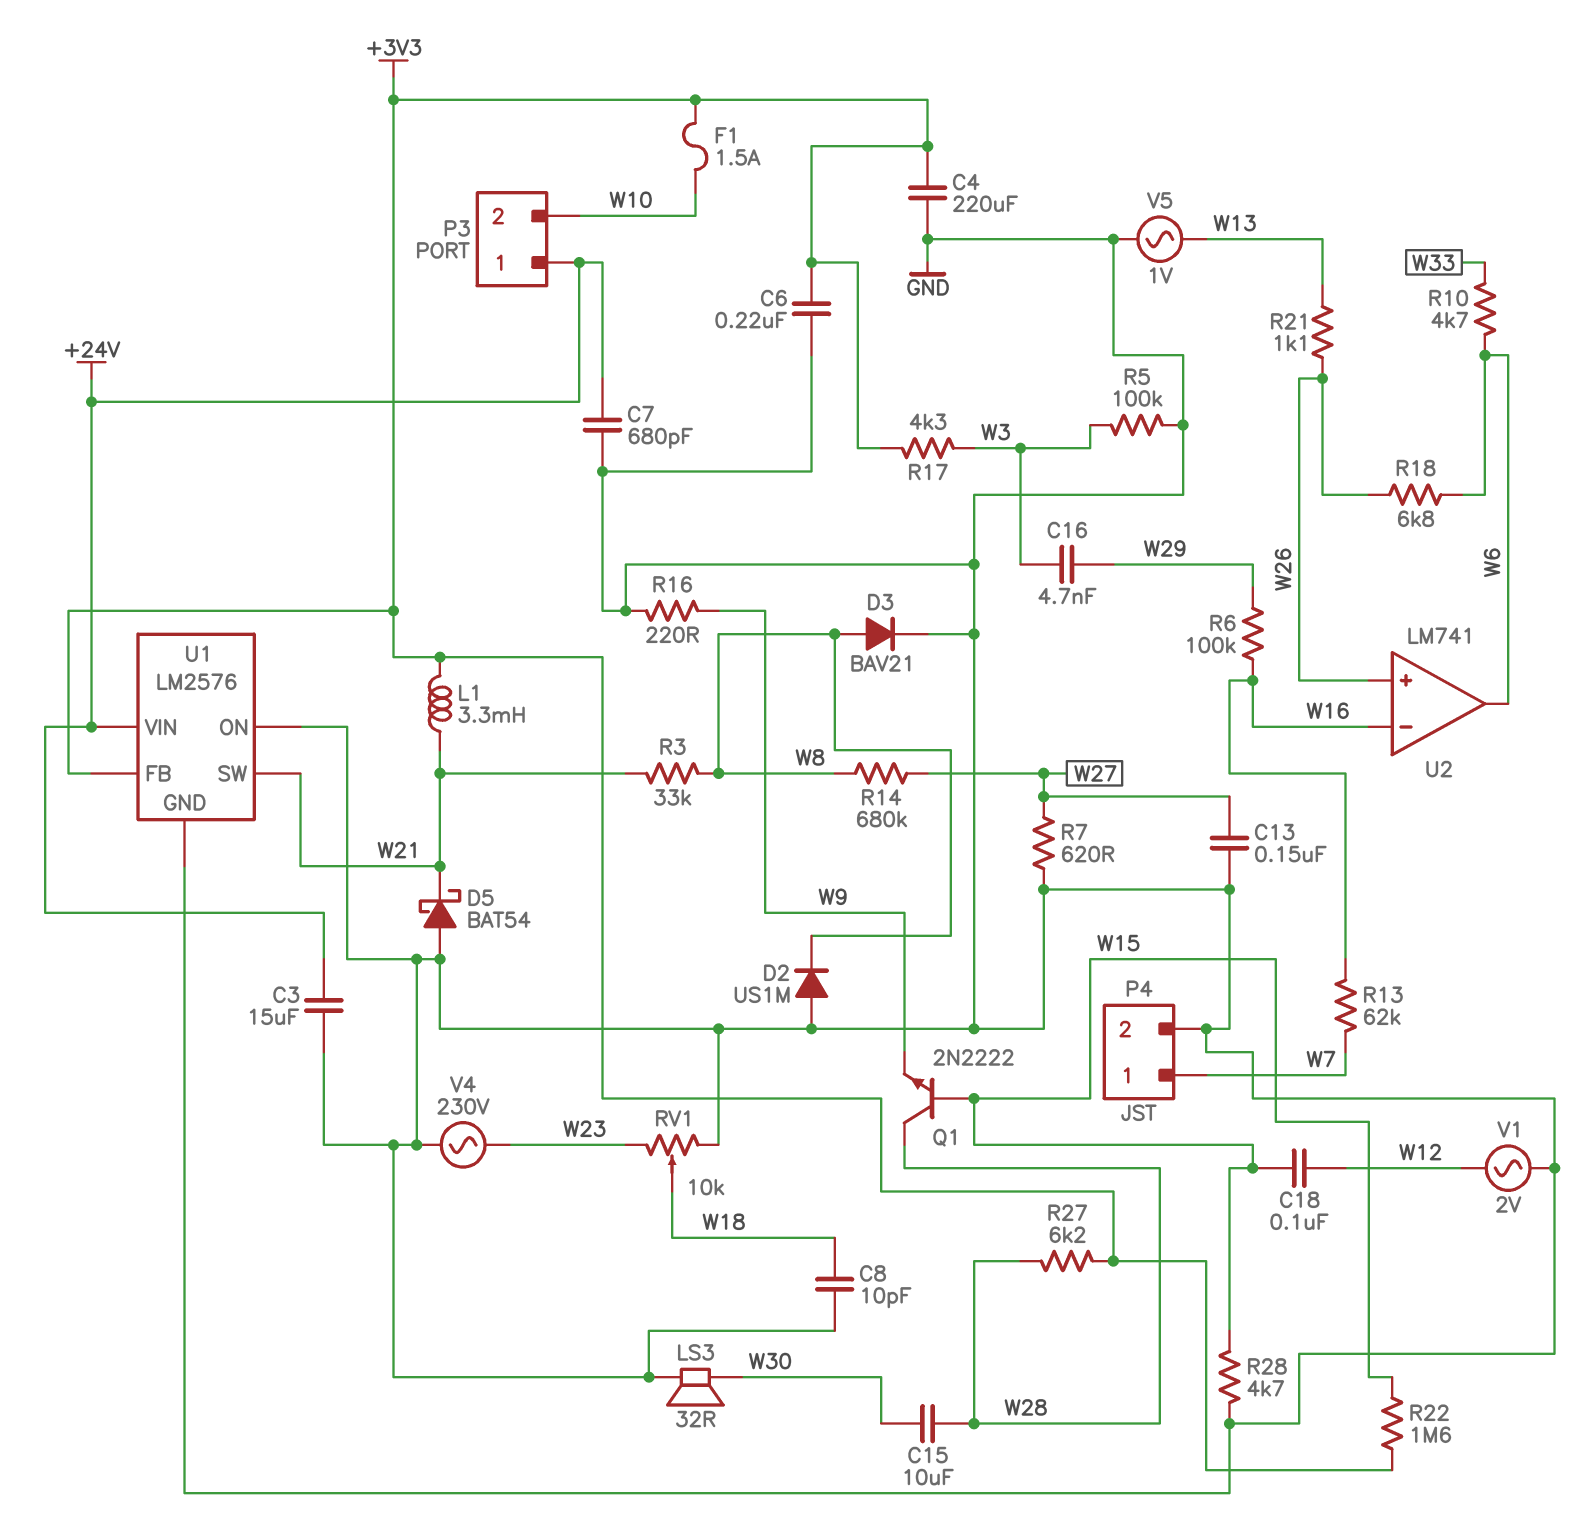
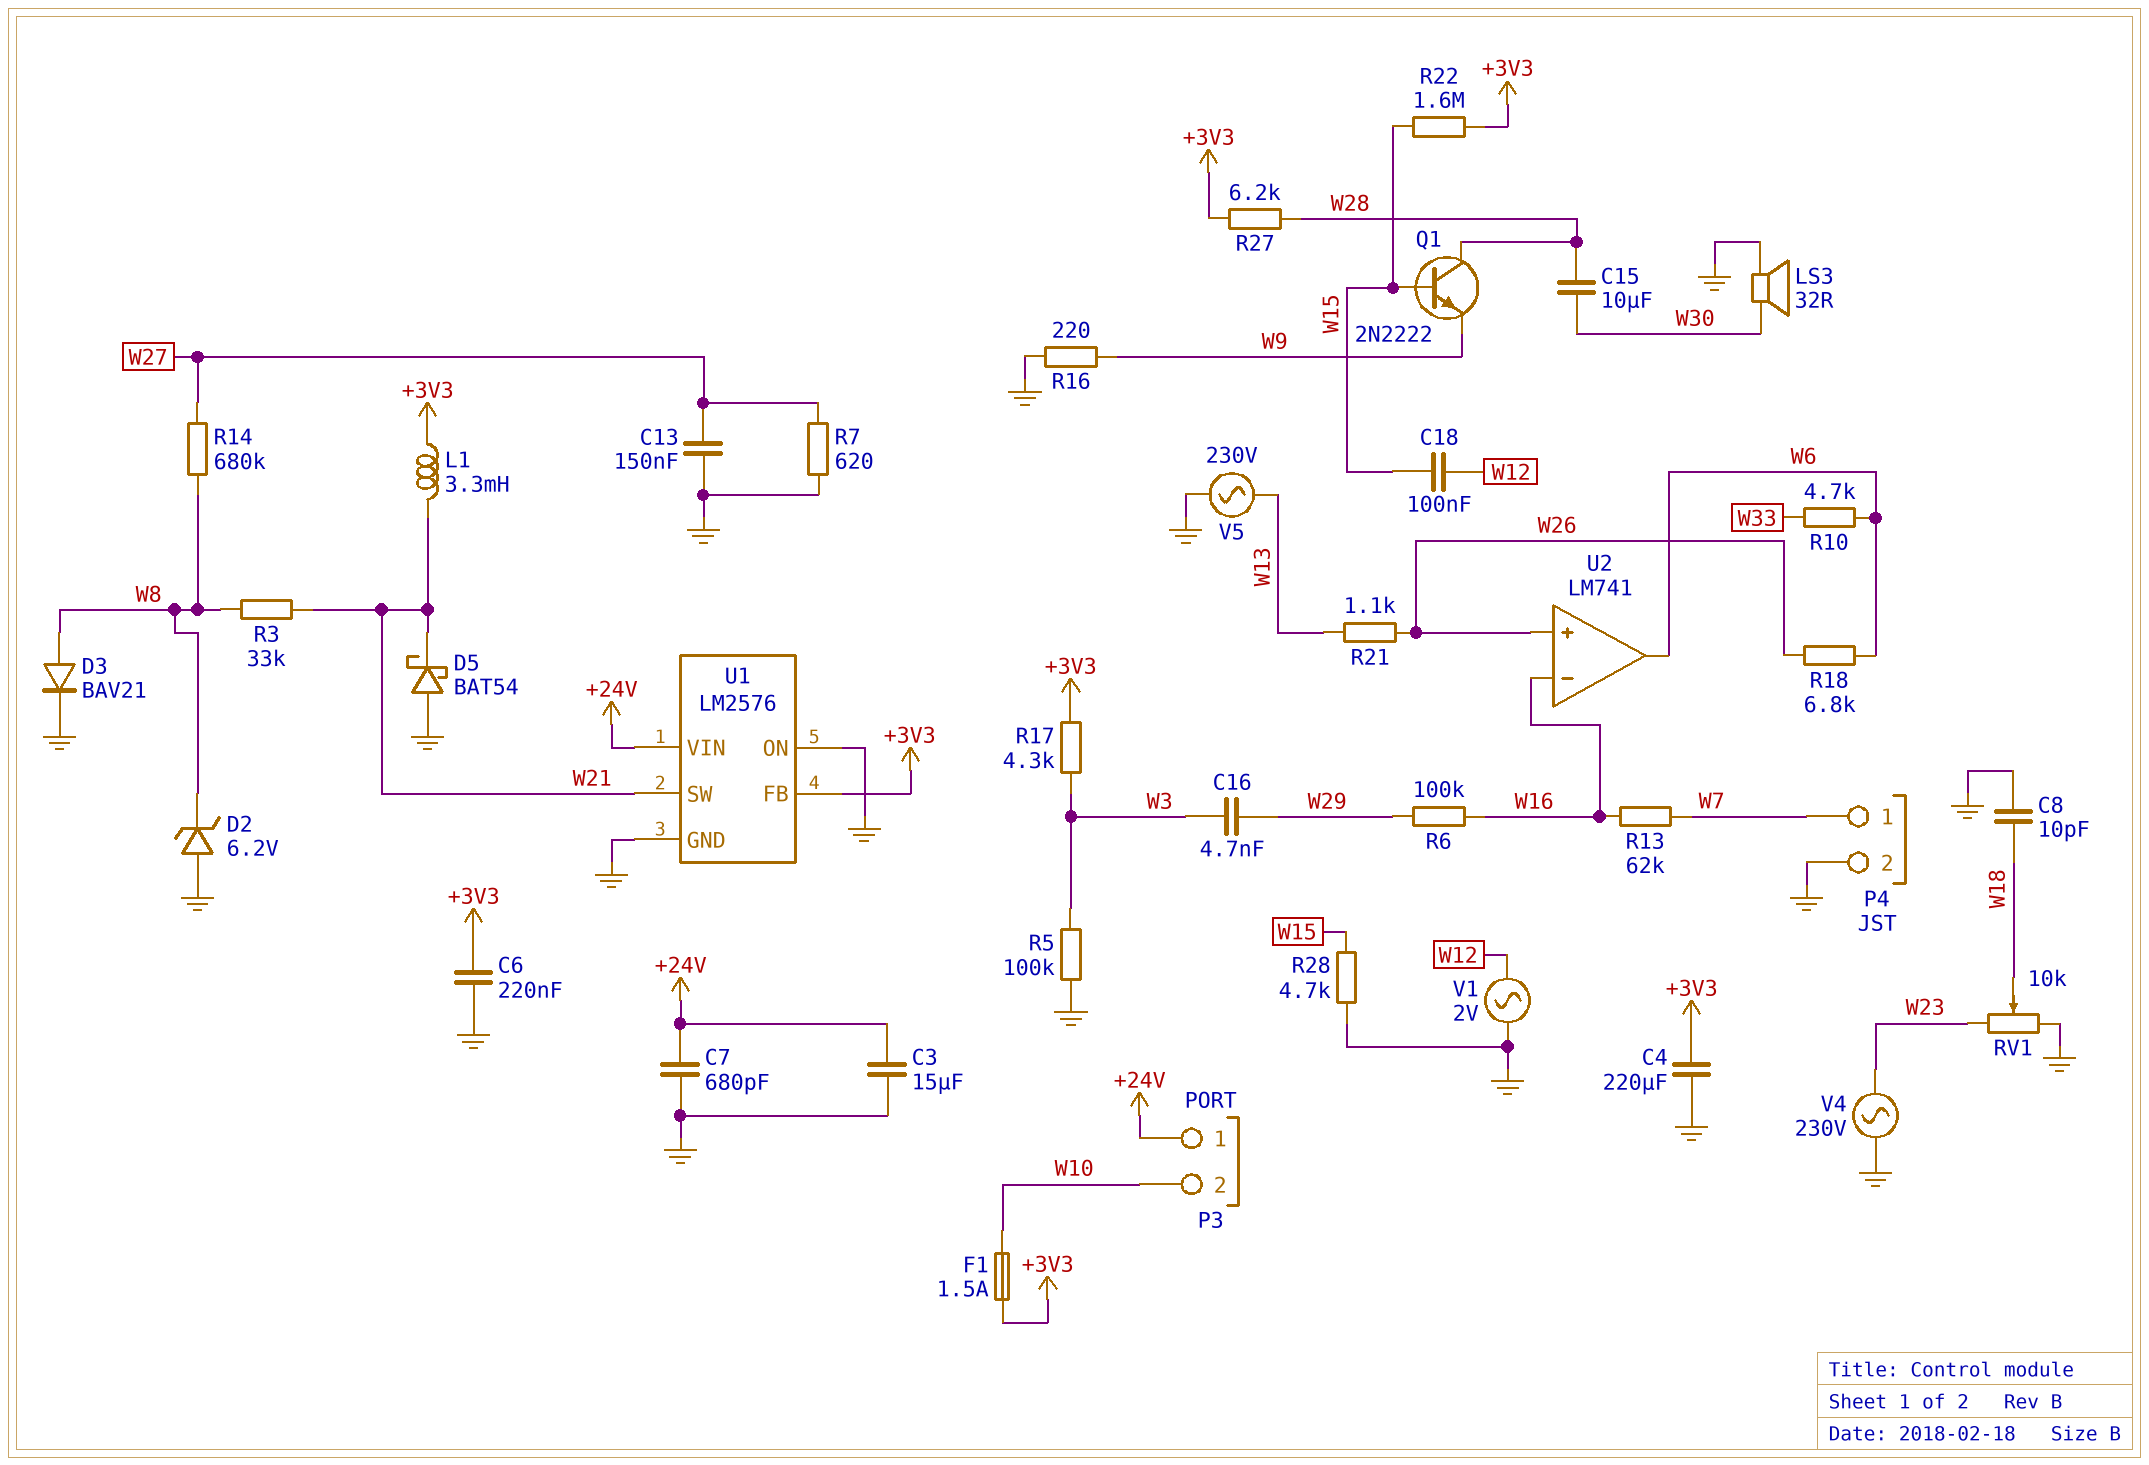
D2: diode US1M (A GND, K W8) -> zener 6.2V (A GND, K W8)
V5: AC 1V (GND, W13) -> AC 230V (GND, W13)

